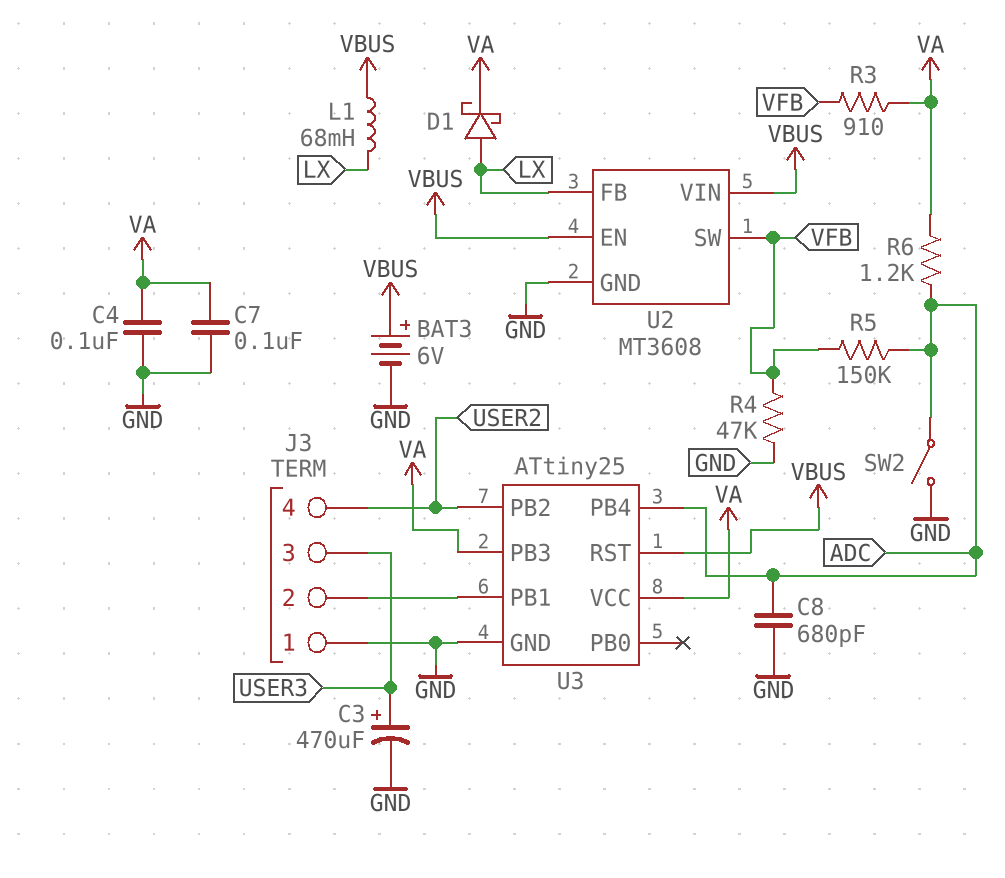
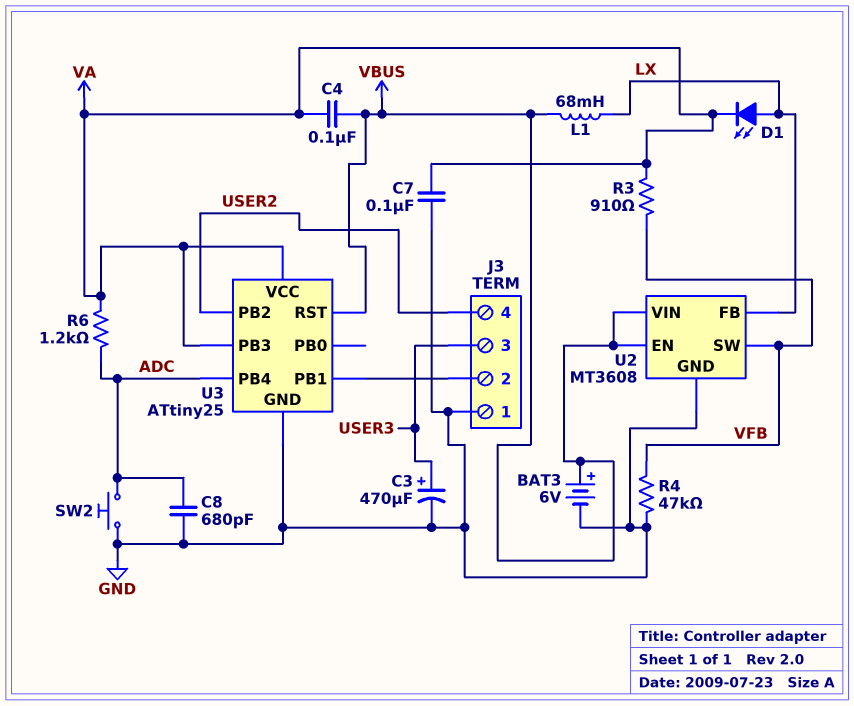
C4: 100nF (GND, VA) -> 100nF (VA, VBUS)
D1: schottky (A LX, K VA) -> LED (A LX, K VA)
R5: 150k (ADC, VFB) -> none
SW2: switch (ADC, GND) -> button (ADC, GND)

